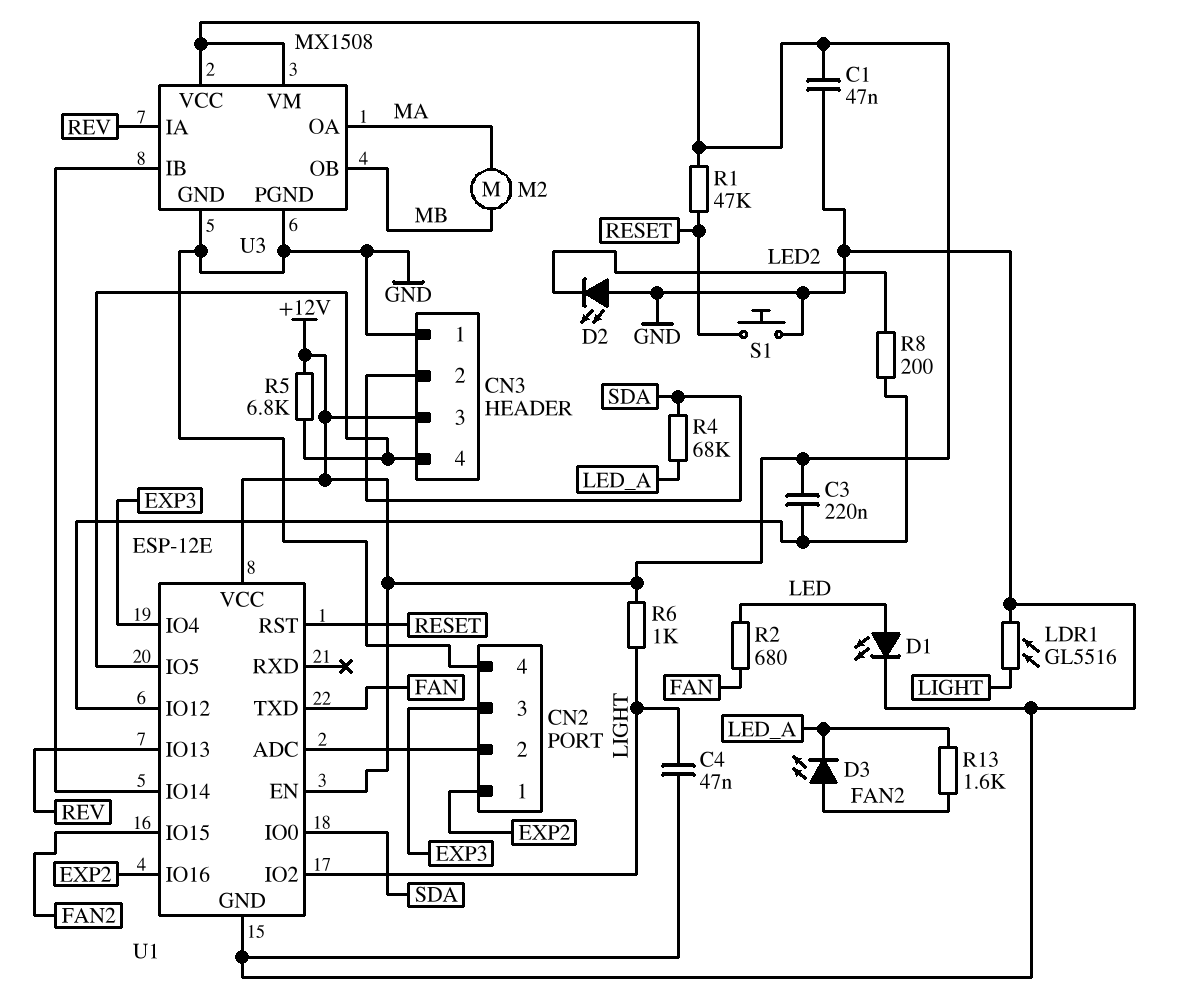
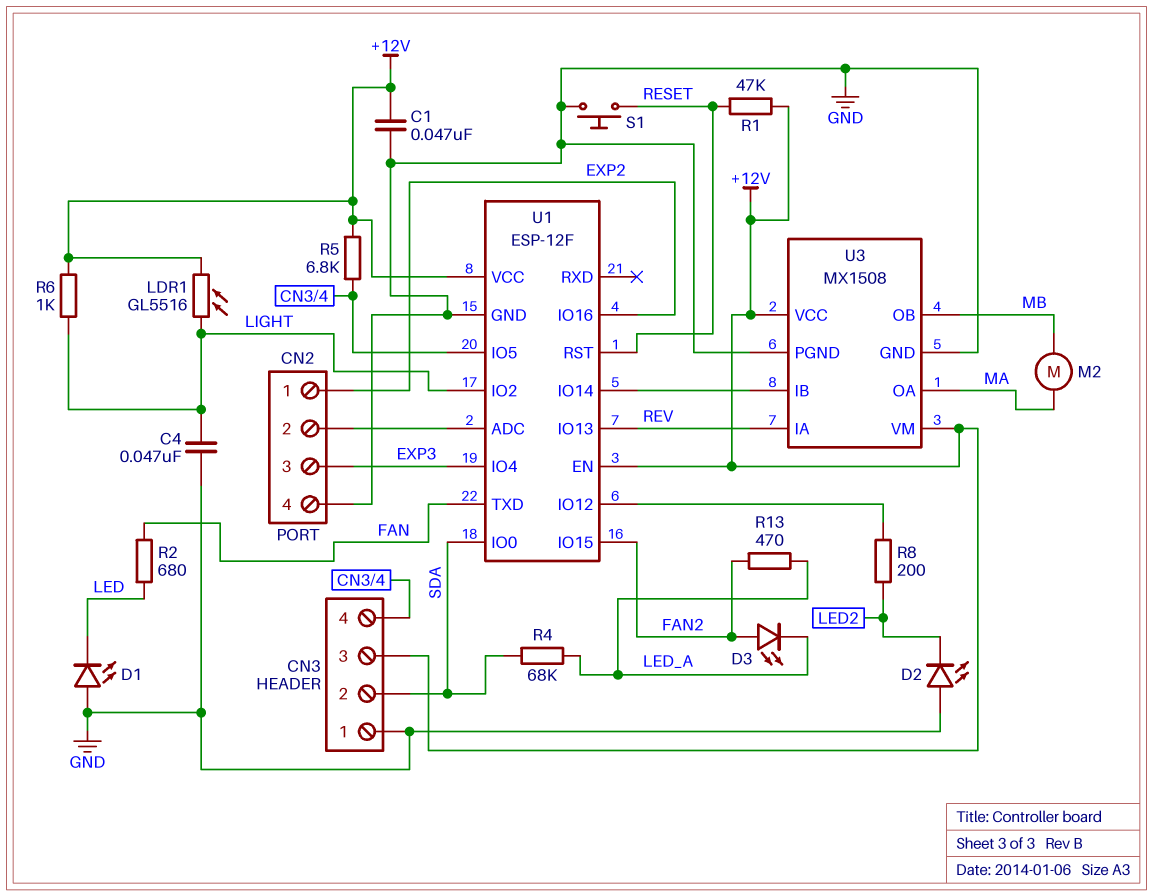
C3: 220nF (+12V, U1/IO12) -> none
D1: LED (A LED, K GND) -> LED (A GND, K LED)
LDR1: GL5516 (GND, LIGHT) -> GL5516 (+12V, LIGHT)
R13: 1.6k (FAN2, LED_A) -> 470 (FAN2, LED_A)
U1: ESP-12E -> ESP-12F

